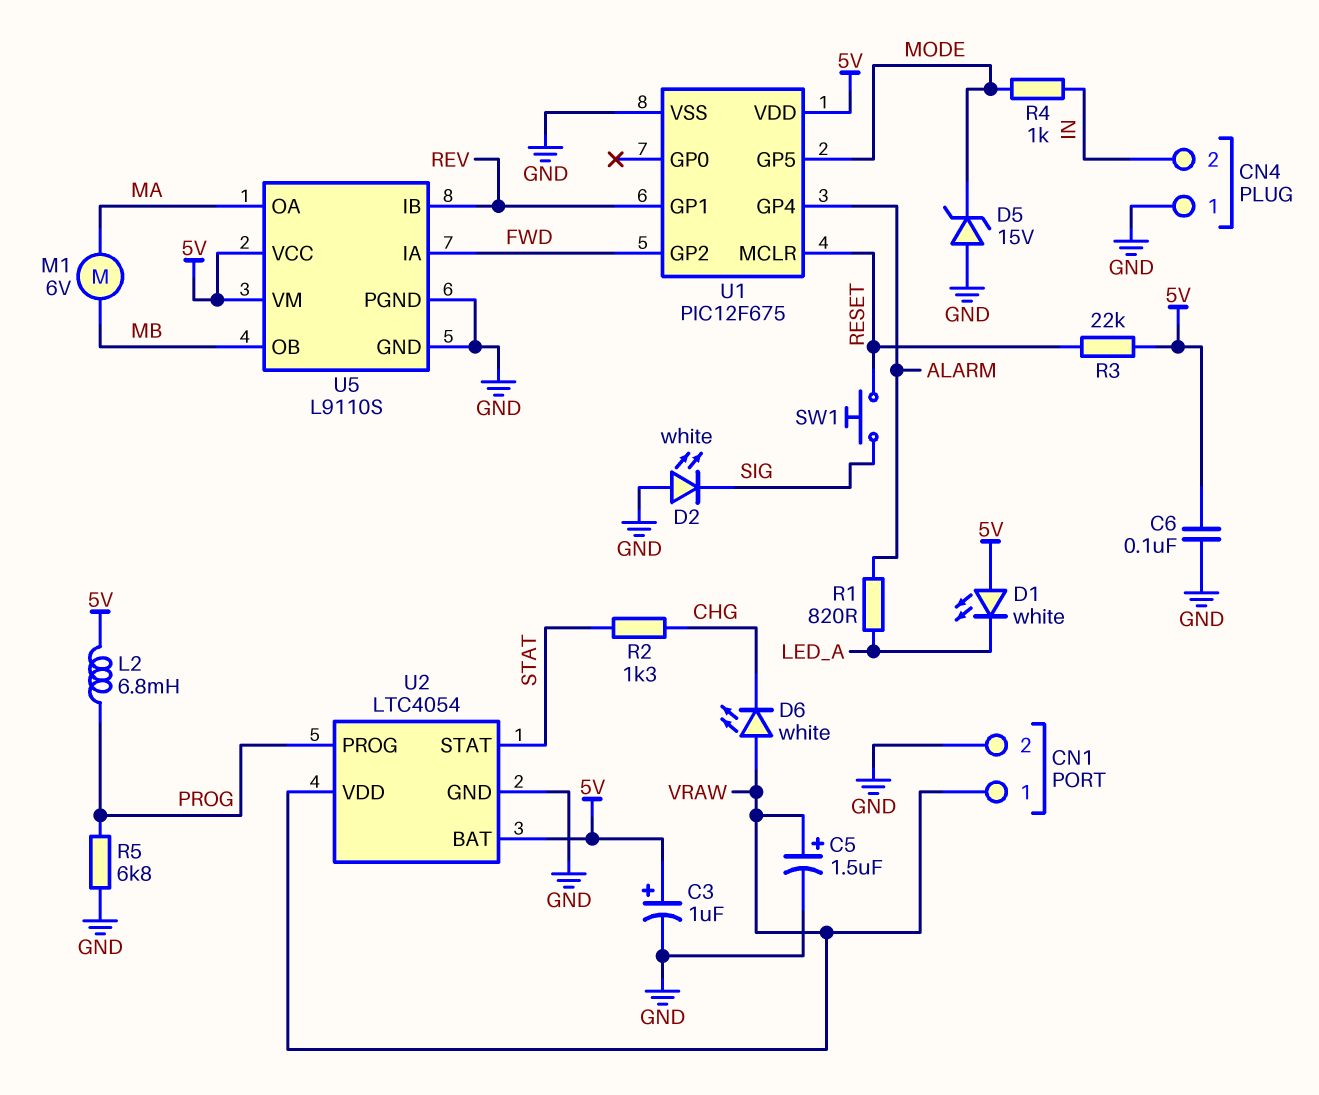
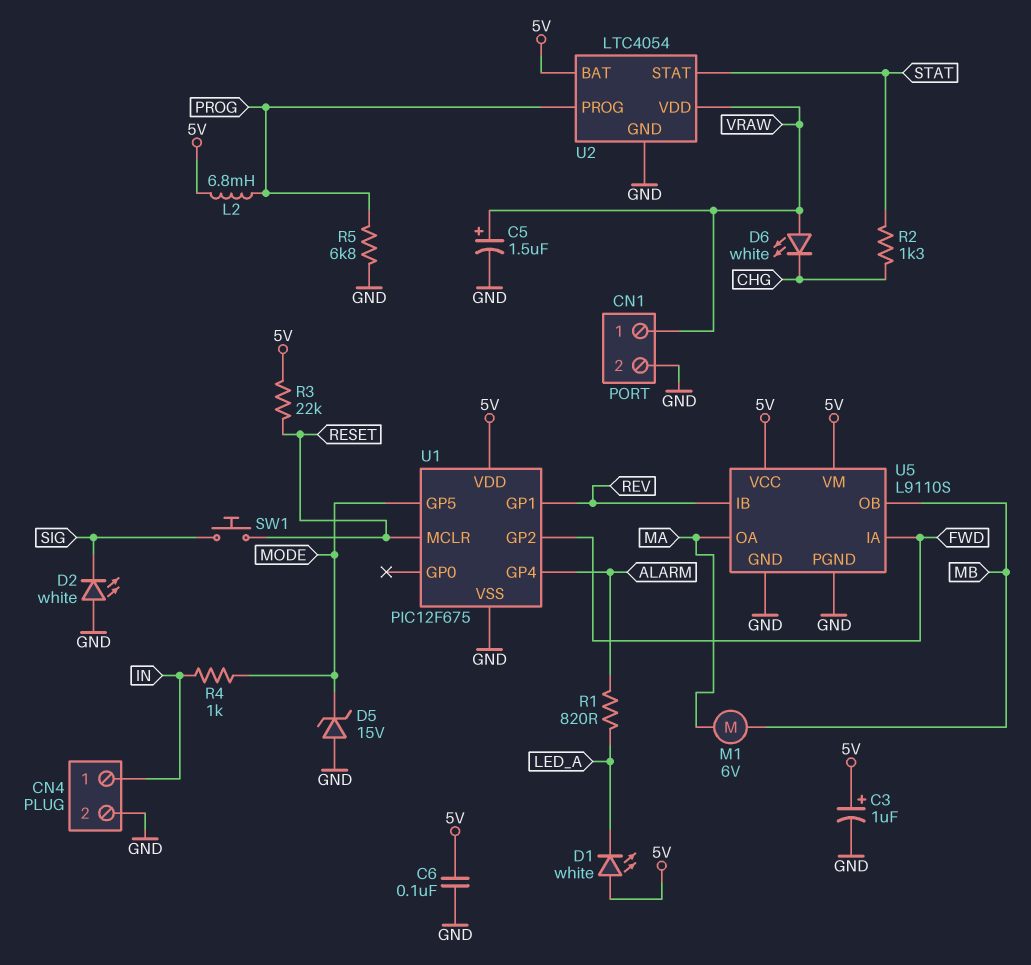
CN4 pin 1: GND -> IN
CN4 pin 2: IN -> GND

